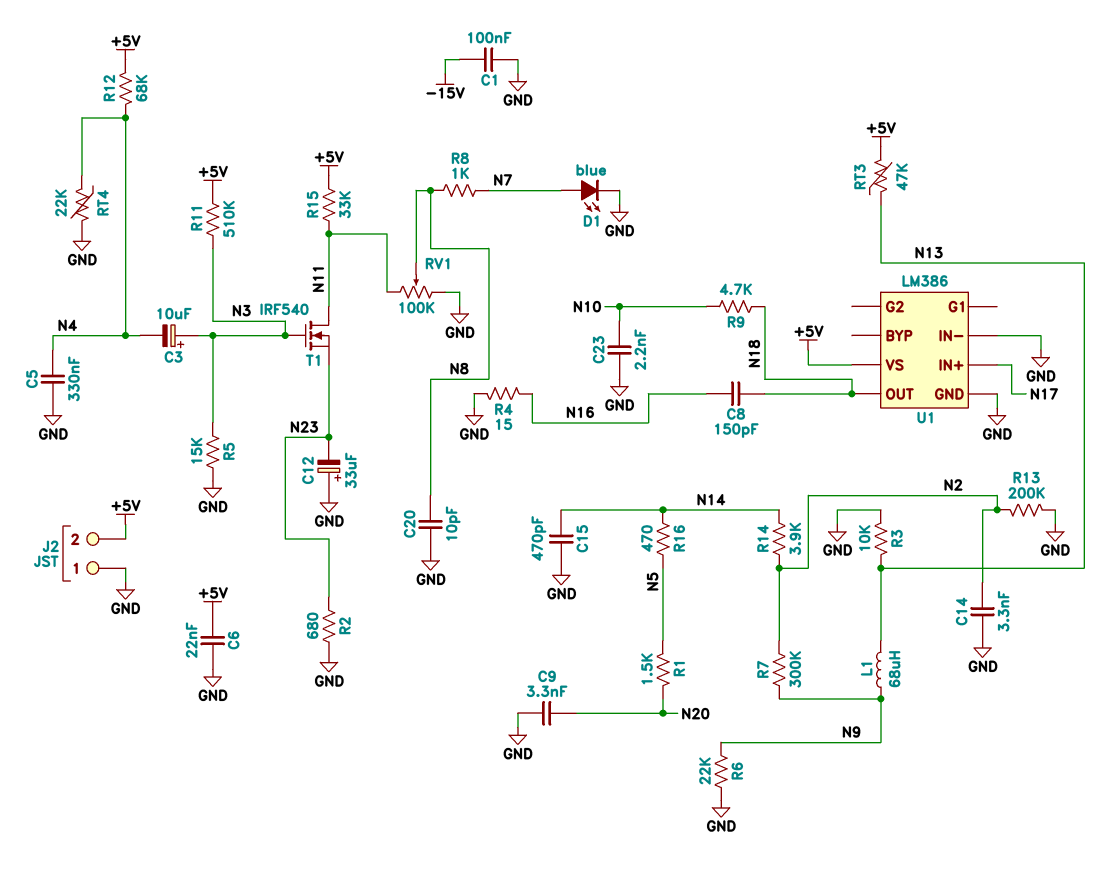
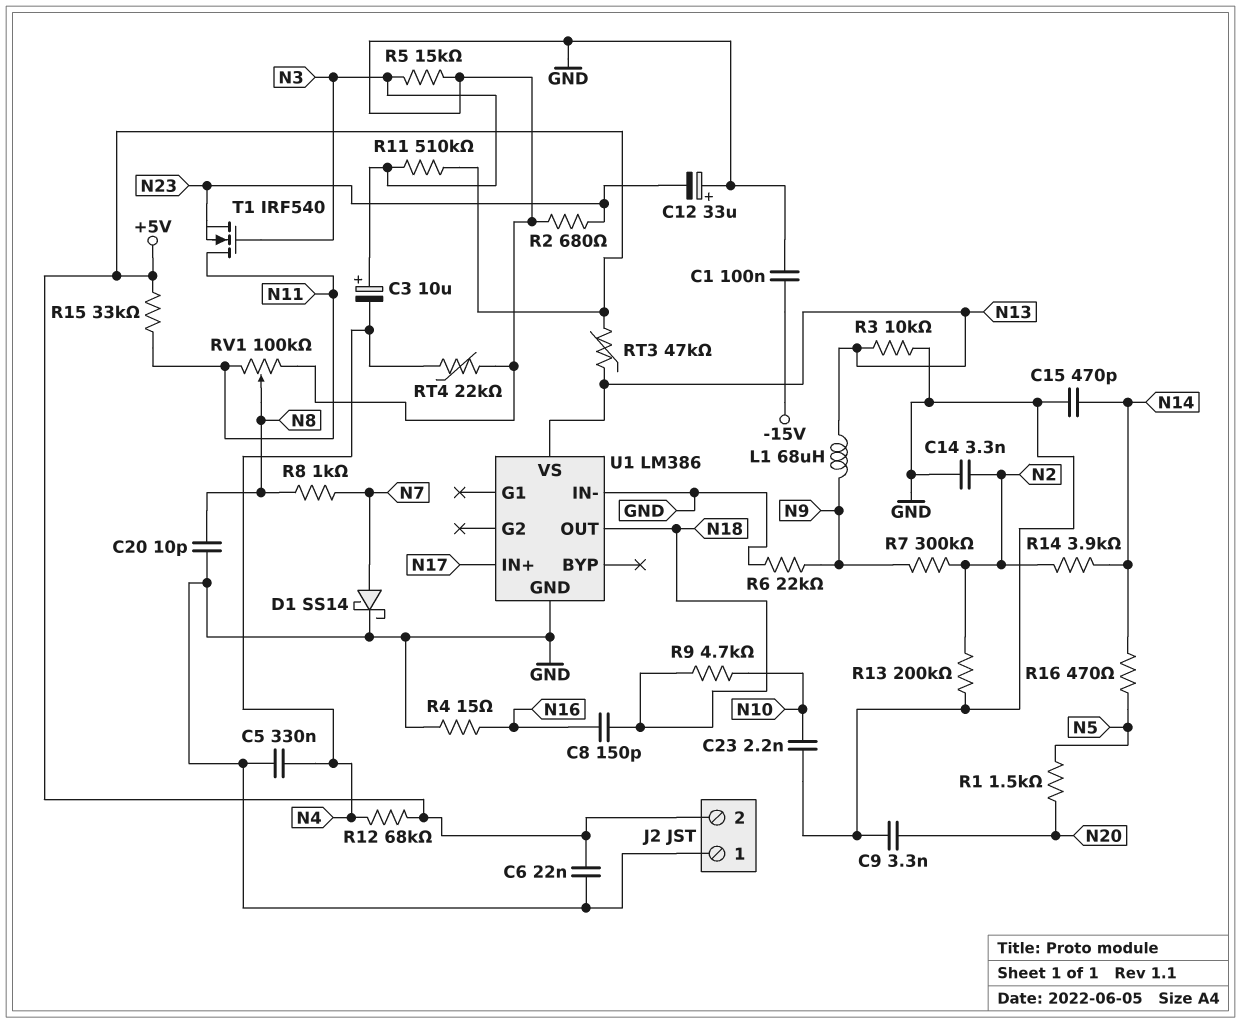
D1: LED blue (A N7, K GND) -> schottky SS14 (A N7, K GND)
U1 pin VS: +5V -> N13

